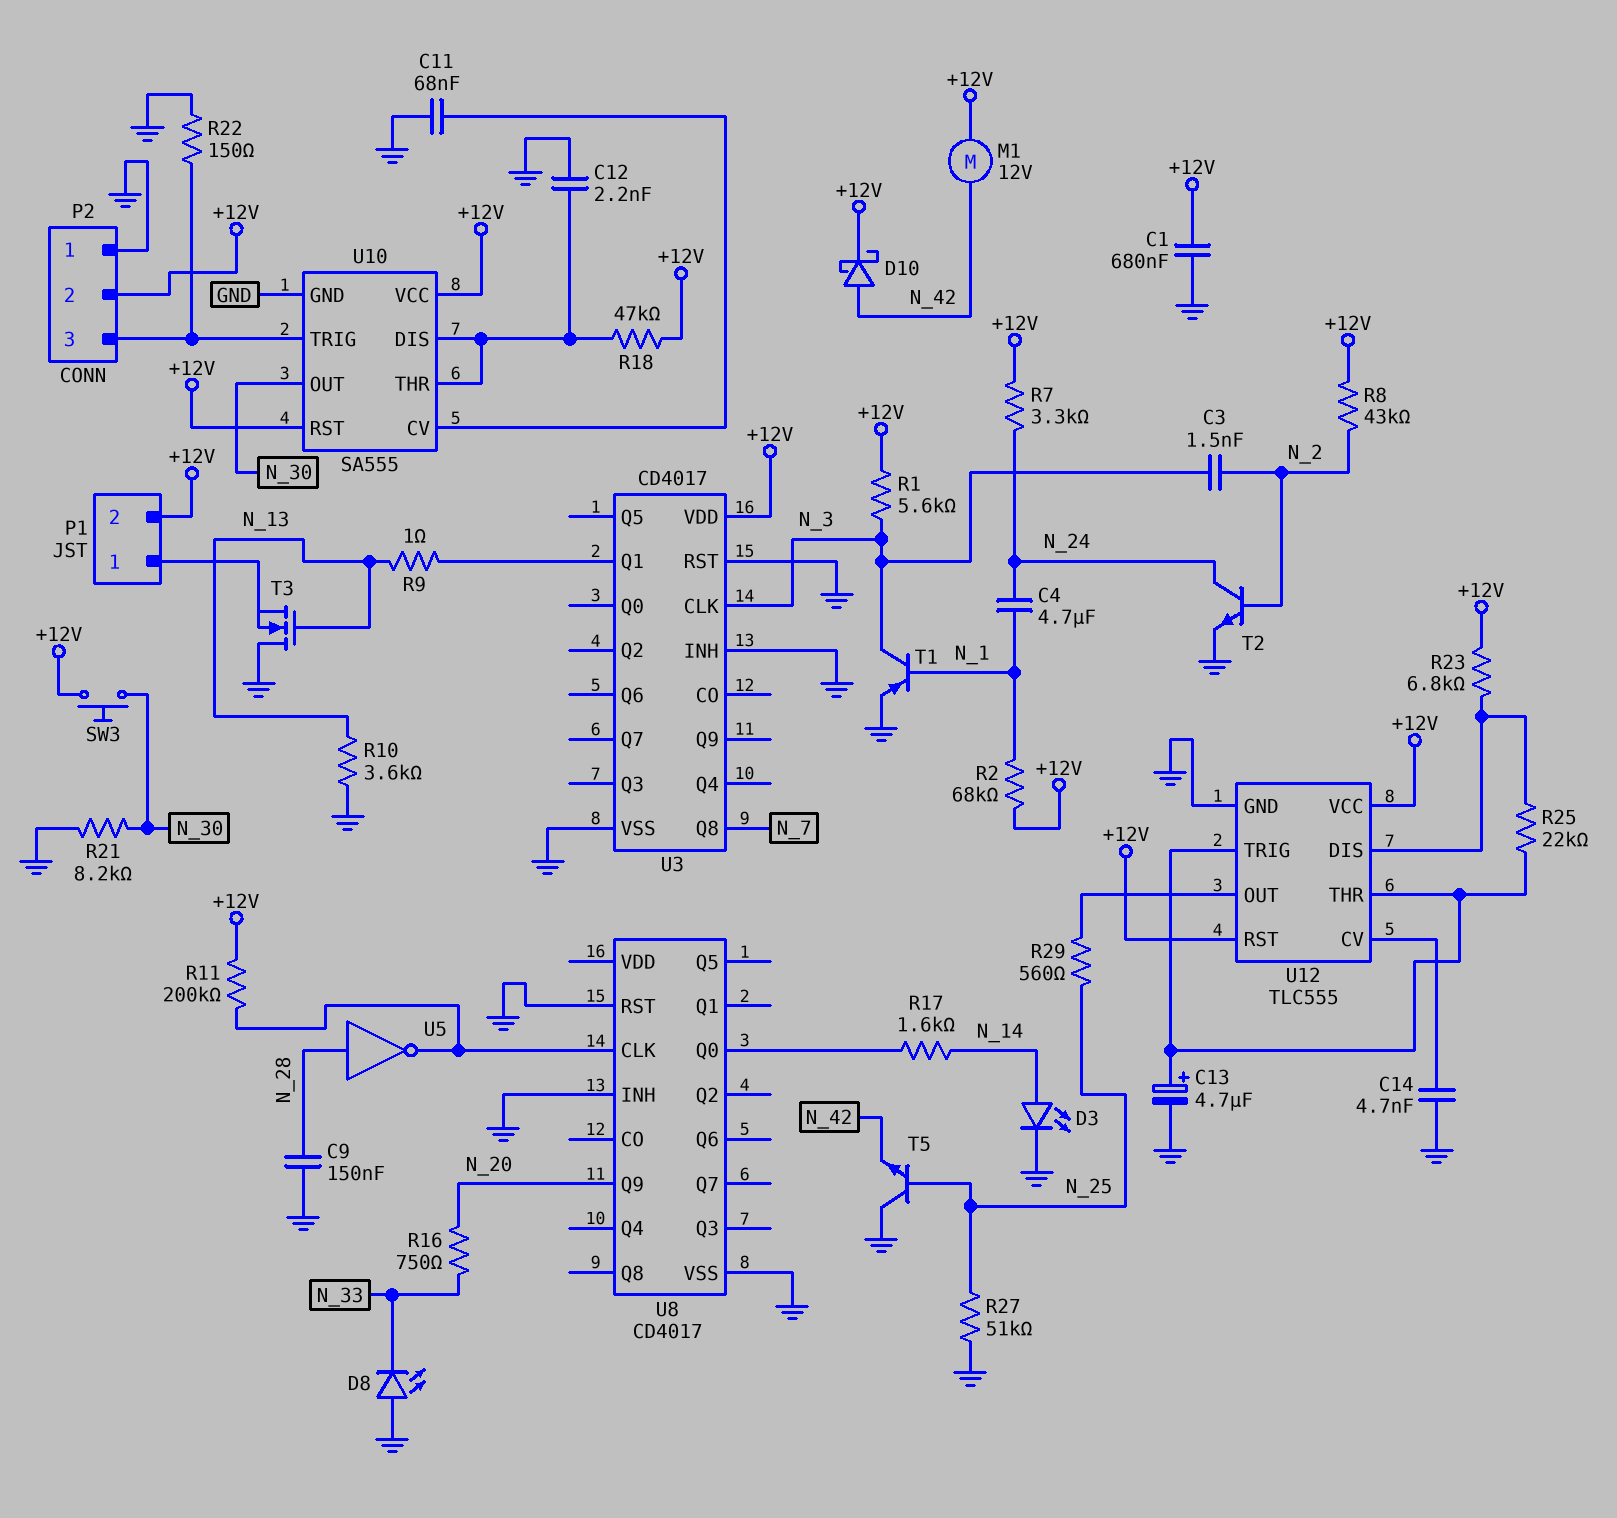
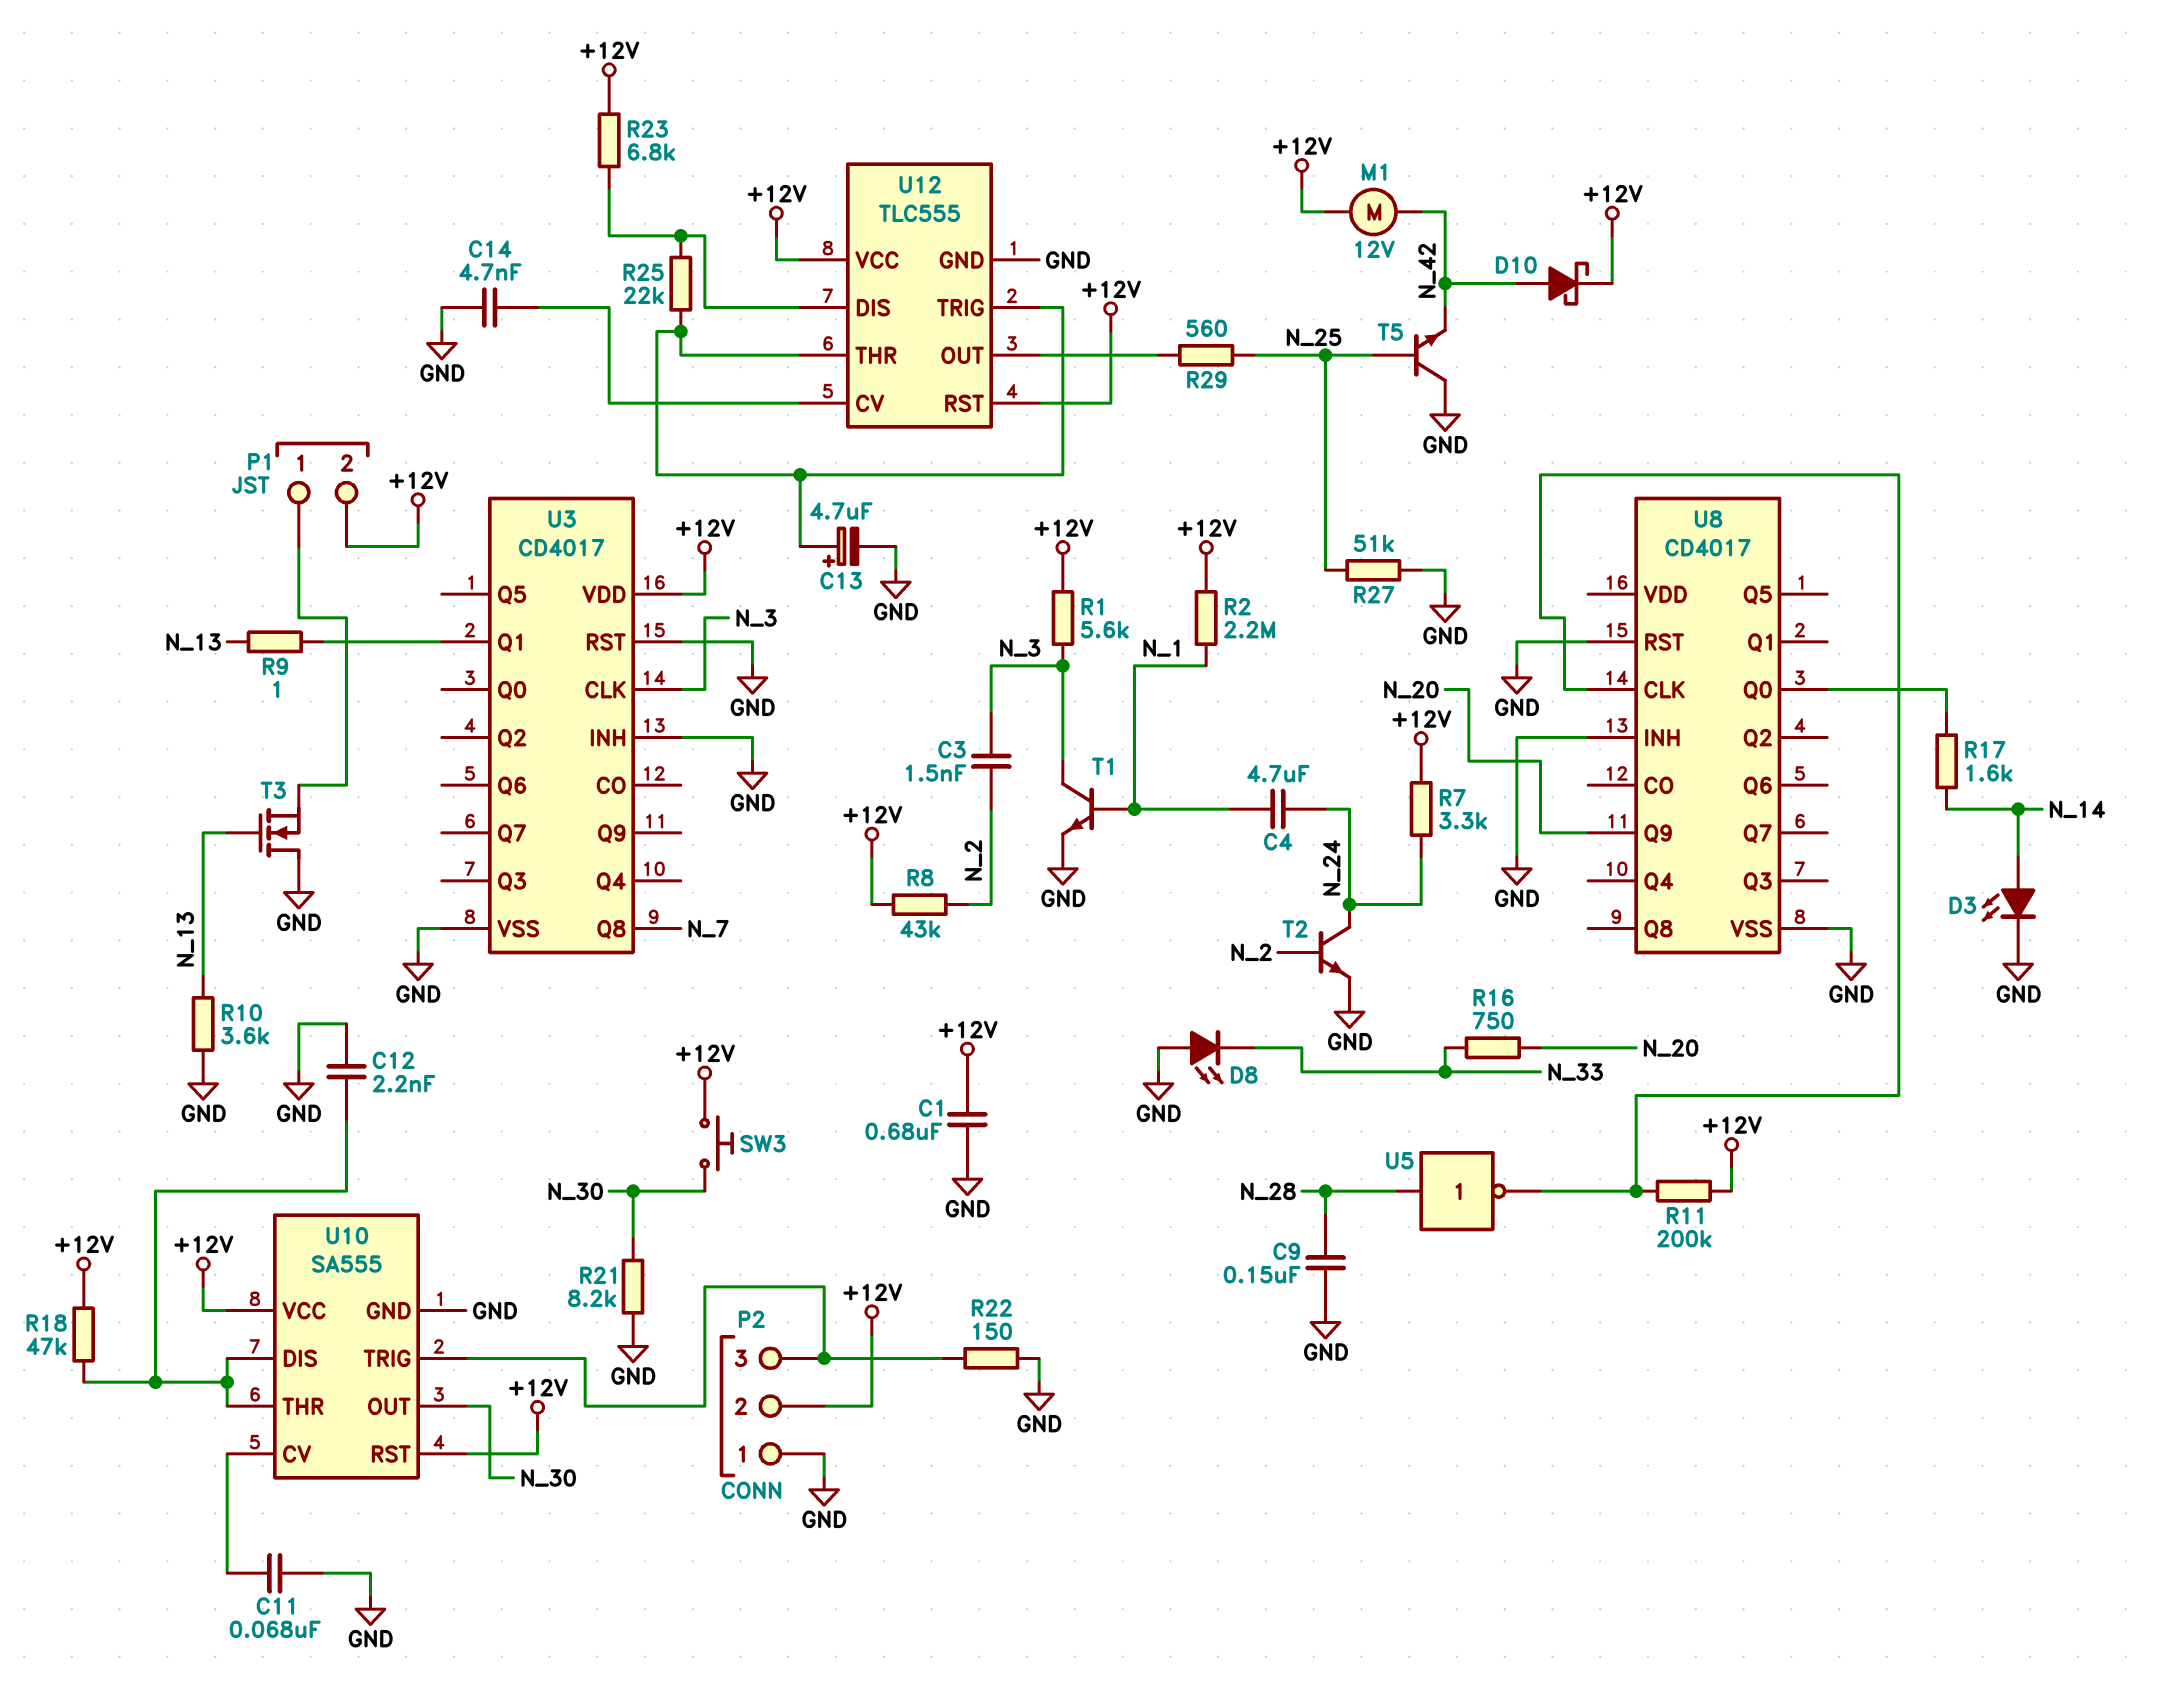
R2: 68k (+12V, N_1) -> 2.2M (+12V, N_1)
T1: PNP (B N_1, C N_3, E GND) -> NPN (B N_1, C N_3, E GND)

